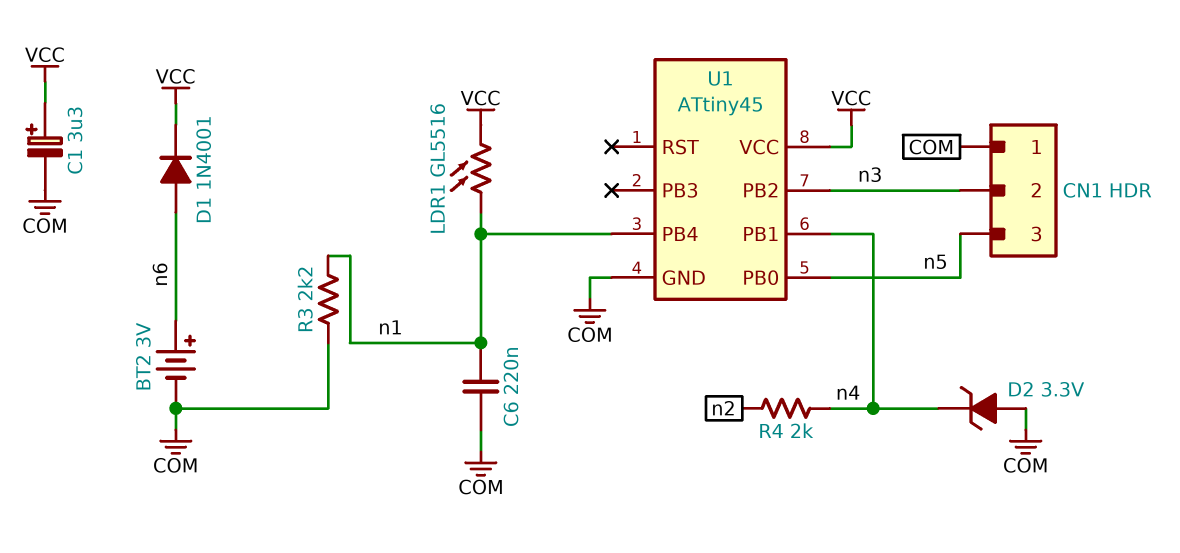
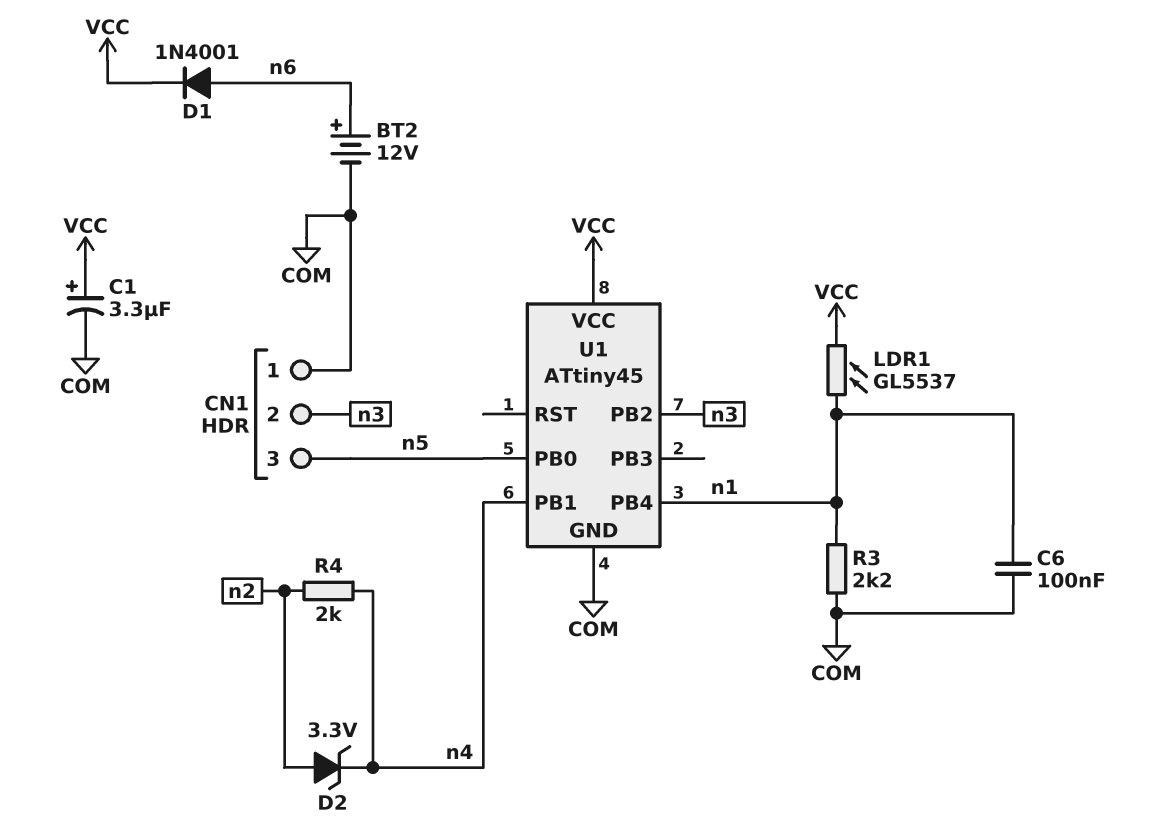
BT2: 3V (plus n6, minus COM) -> 12V (plus n6, minus COM)
C6: 220nF (COM, n1) -> 100nF (COM, n1)
D2: zener 3.3V (A COM, K n4) -> zener 3.3V (A n2, K n4)
LDR1: GL5516 (VCC, n1) -> GL5537 (VCC, n1)

